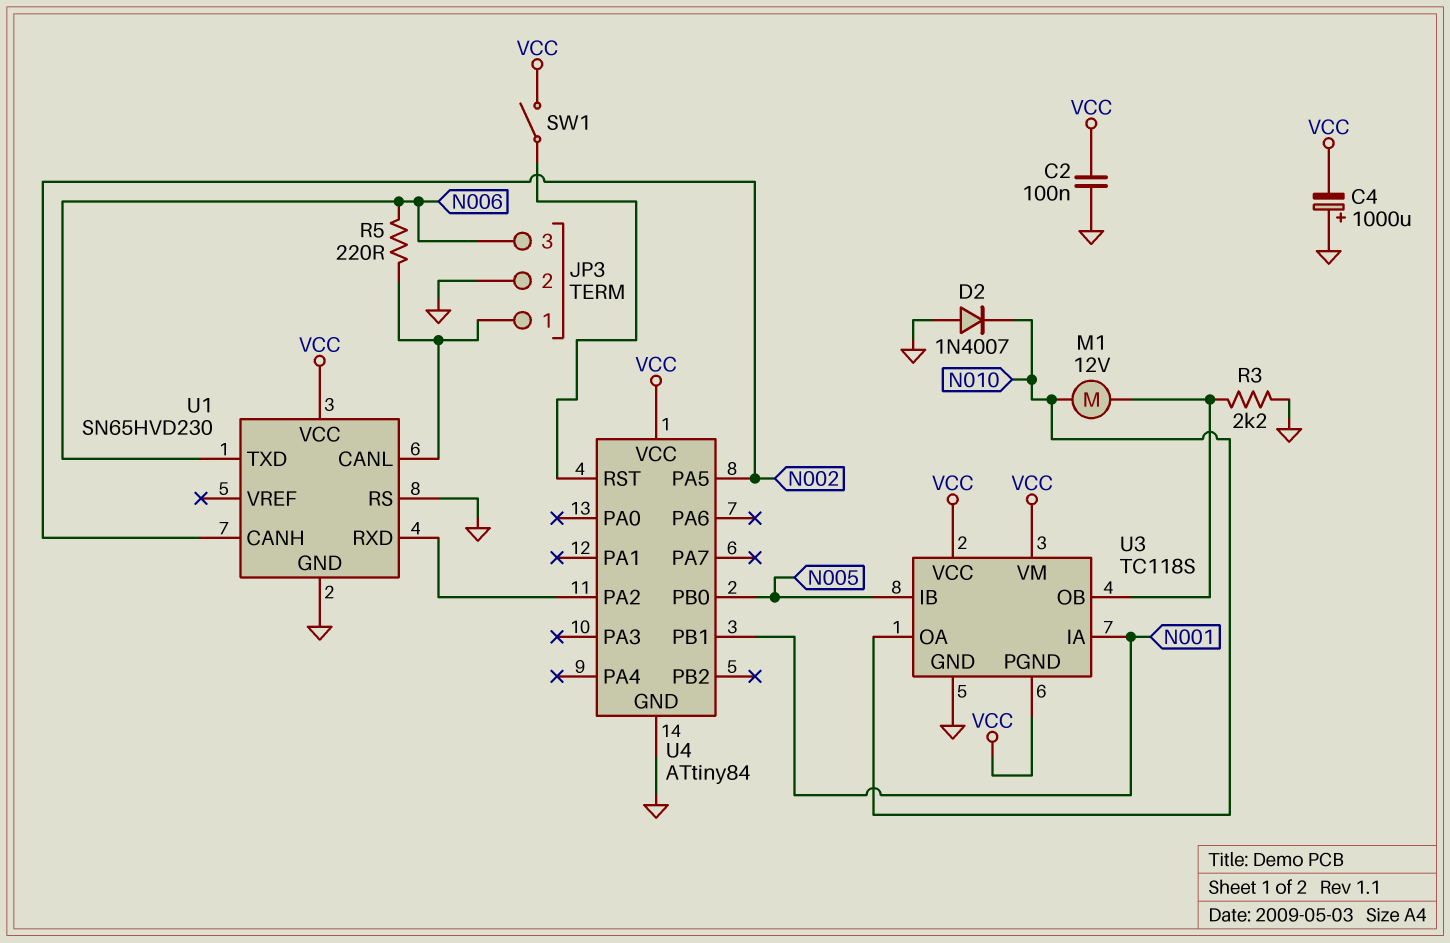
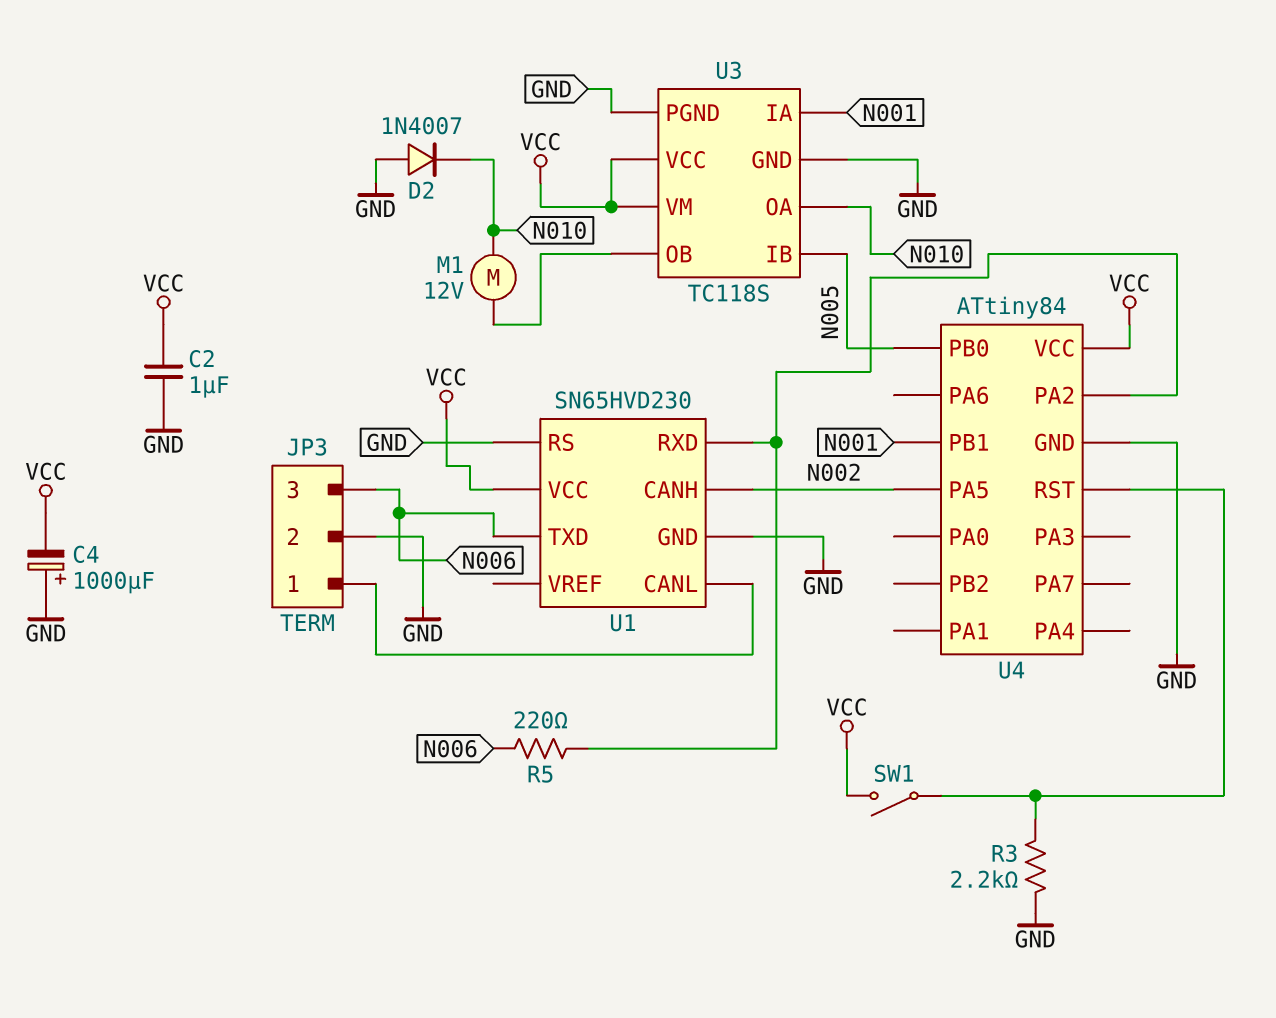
C2: 100nF (GND, VCC) -> 1uF (GND, VCC)
R3: 2.2k (GND, U3/OB) -> 2.2k (GND, U4/RST)
R5: 220 (JP3/1, N006) -> 220 (N006, U1/RXD)
U3 pin PGND: VCC -> GND

